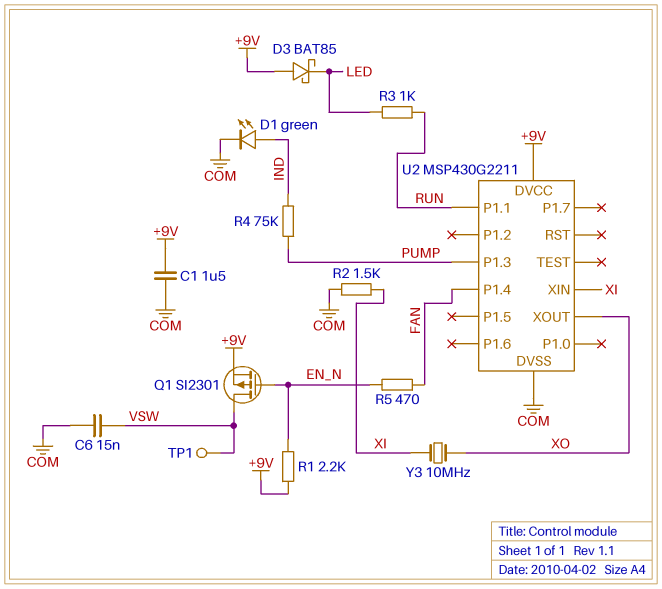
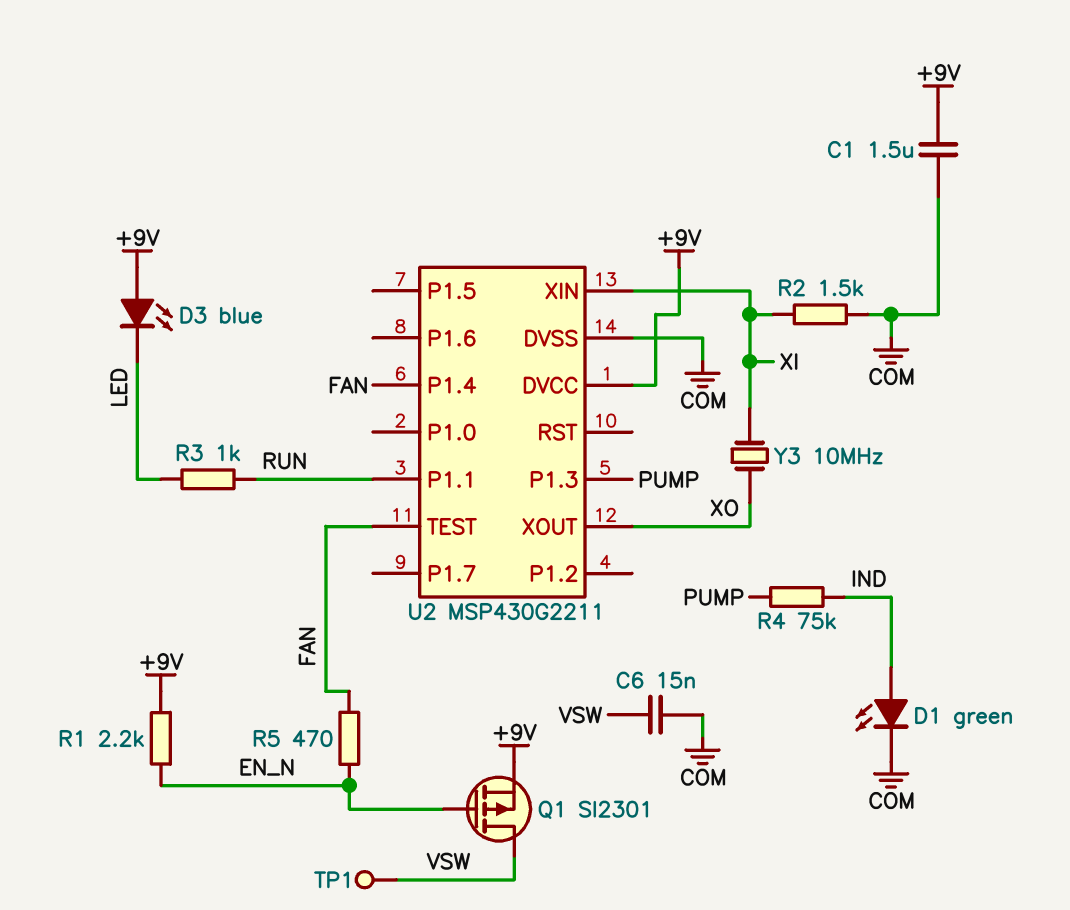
D3: schottky BAT85 (A +9V, K LED) -> LED blue (A +9V, K LED)
U2 pin TEST: none -> FAN

